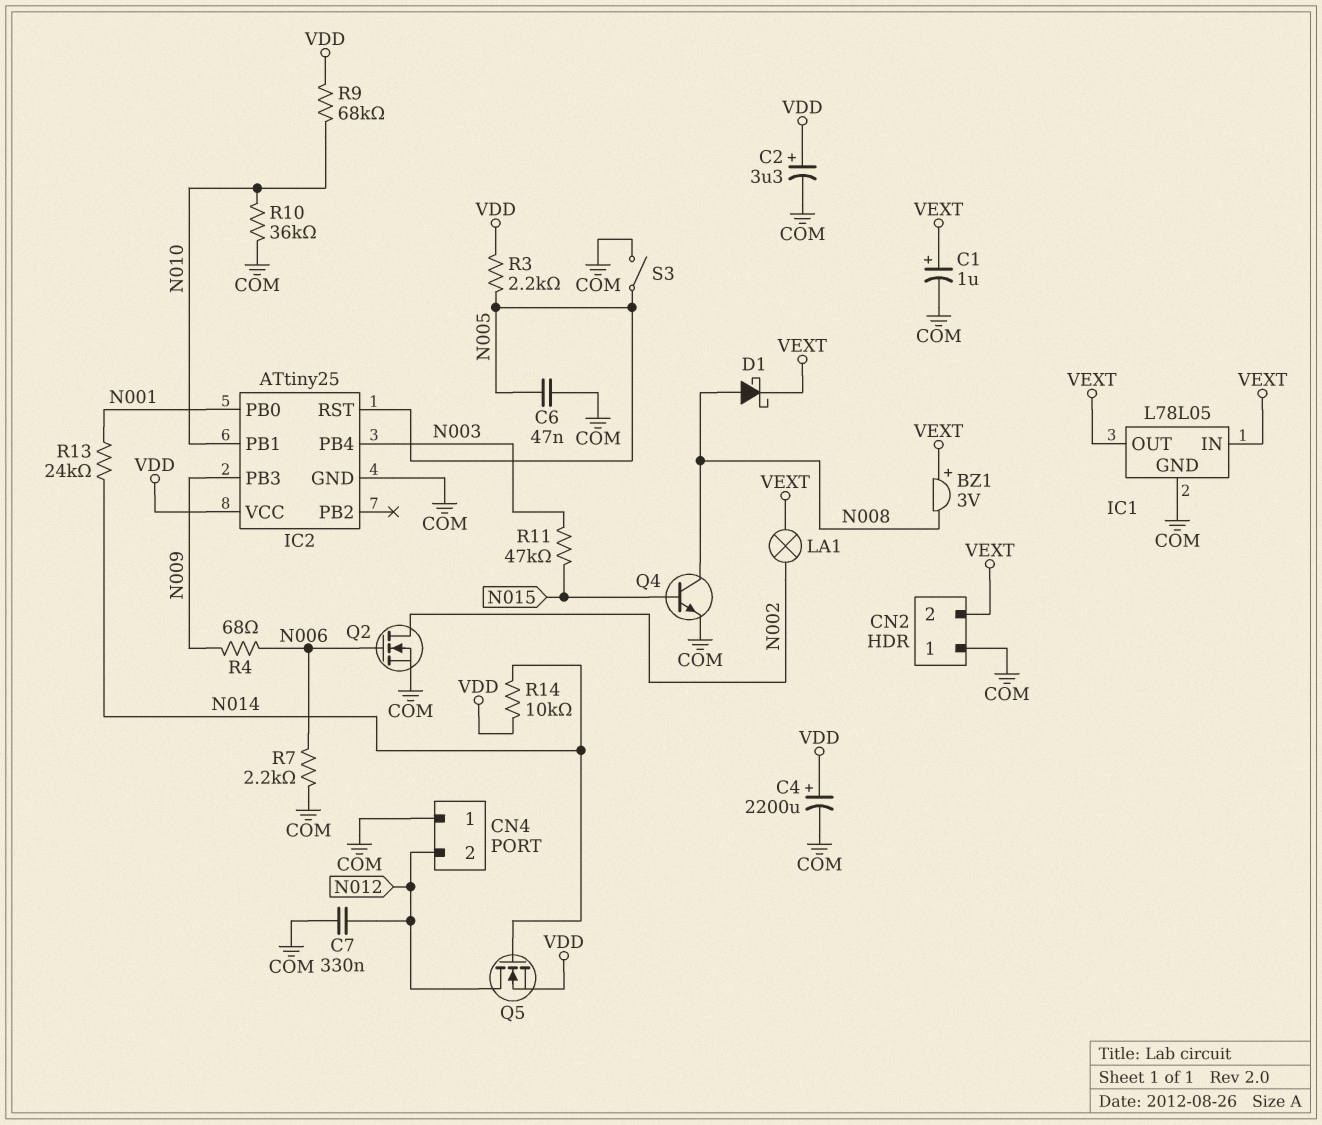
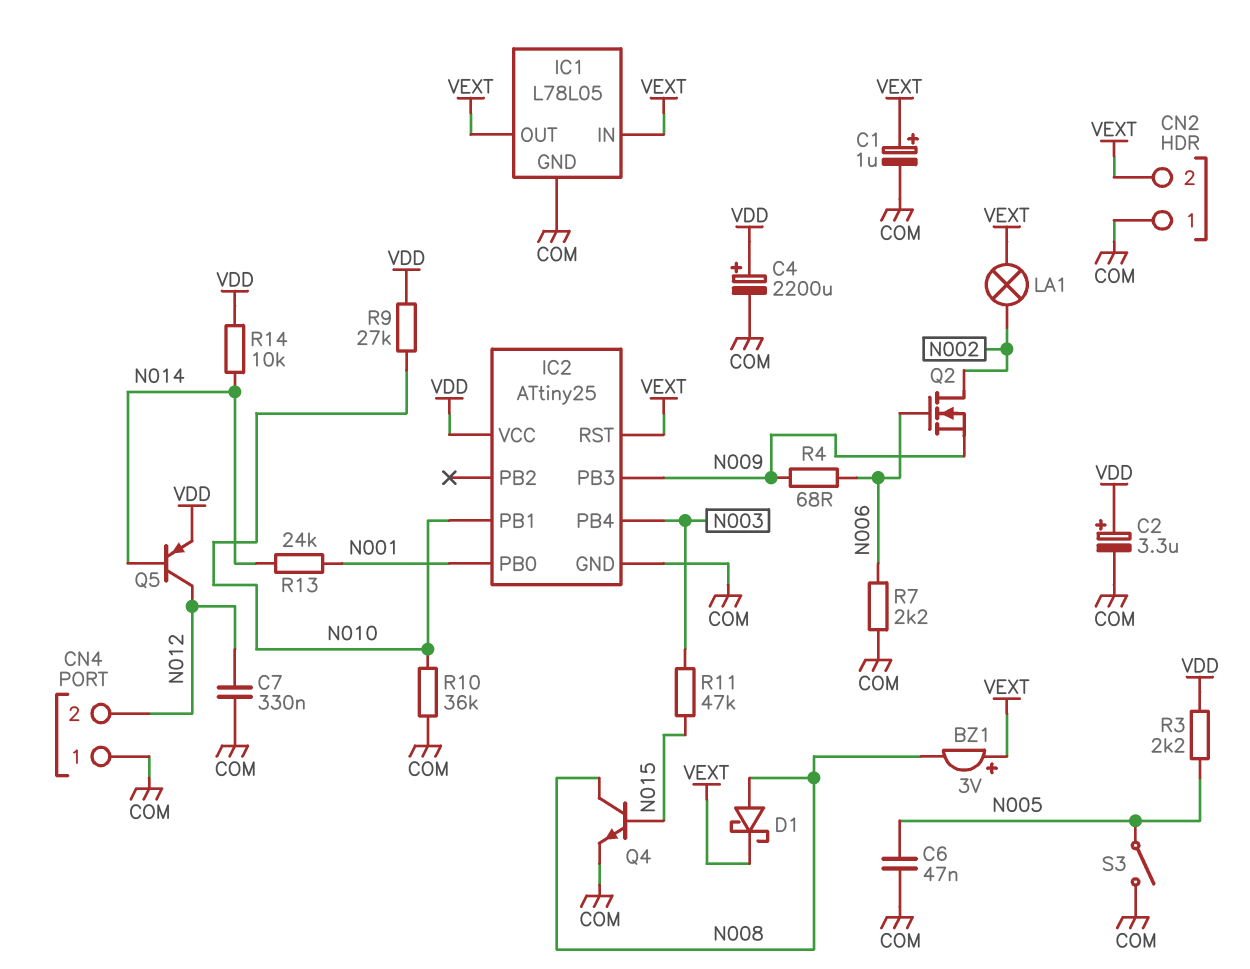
IC2 pin RST: N005 -> VEXT
Q2: NMOS (G N006, D N002, S COM) -> NMOS (G N006, D N002, S N009)
Q5: NMOS (G N014, D N012, S VDD) -> PNP (B N014, C N012, E VDD)
R9: 68k (N010, VDD) -> 27k (N010, VDD)

